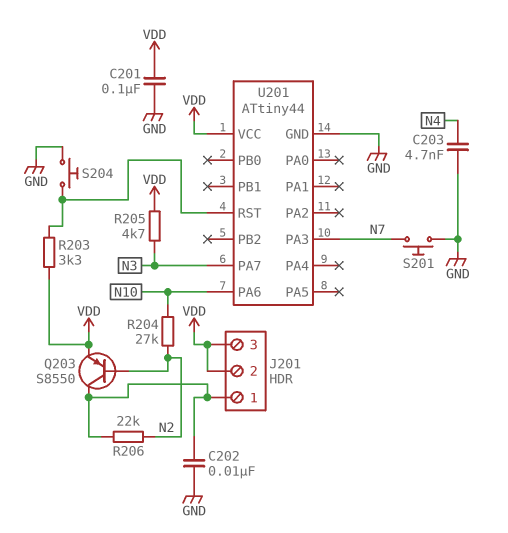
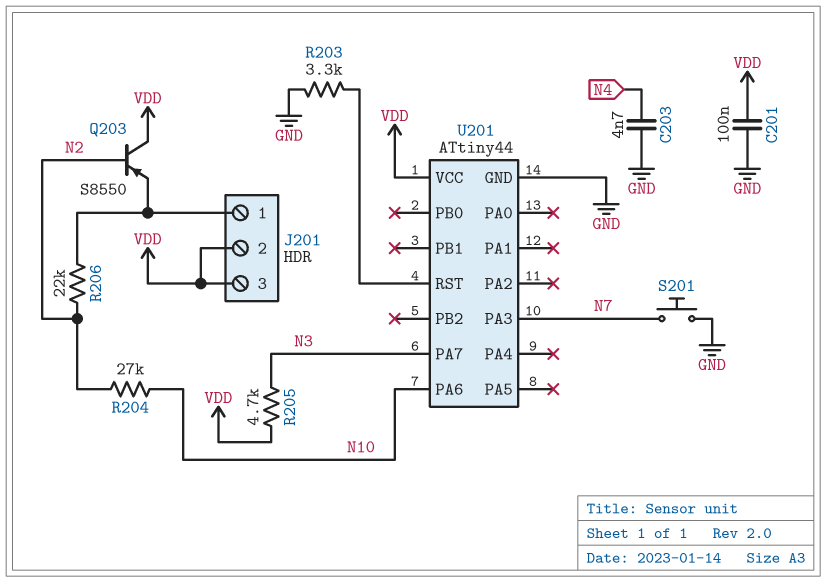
C202: 10nF (GND, J201/1) -> none
Q203: PNP S8550 (B N2, C J201/1, E VDD) -> PNP S8550 (B N2, C VDD, E J201/1)
R203: 3.3k (U201/RST, VDD) -> 3.3k (GND, U201/RST)
S204: button (GND, U201/RST) -> none

